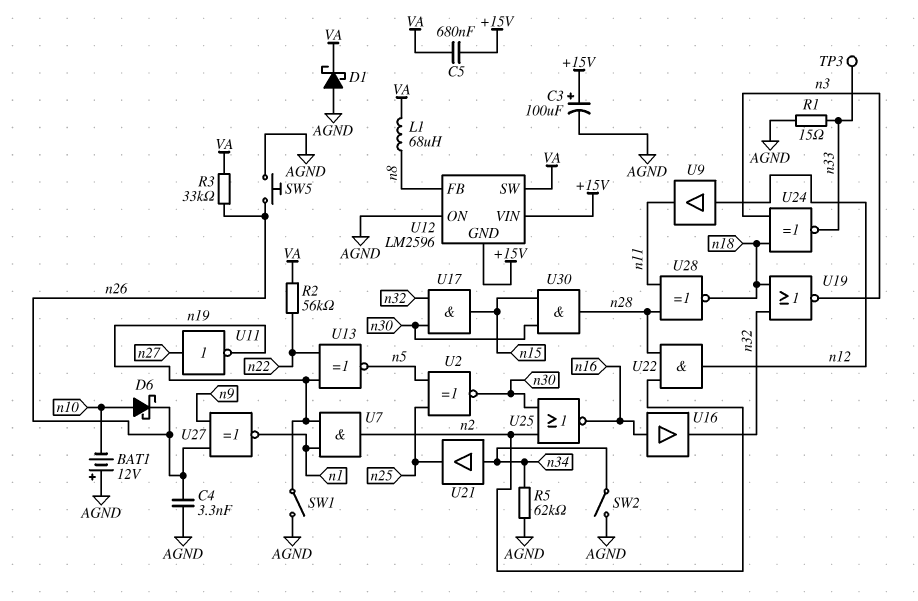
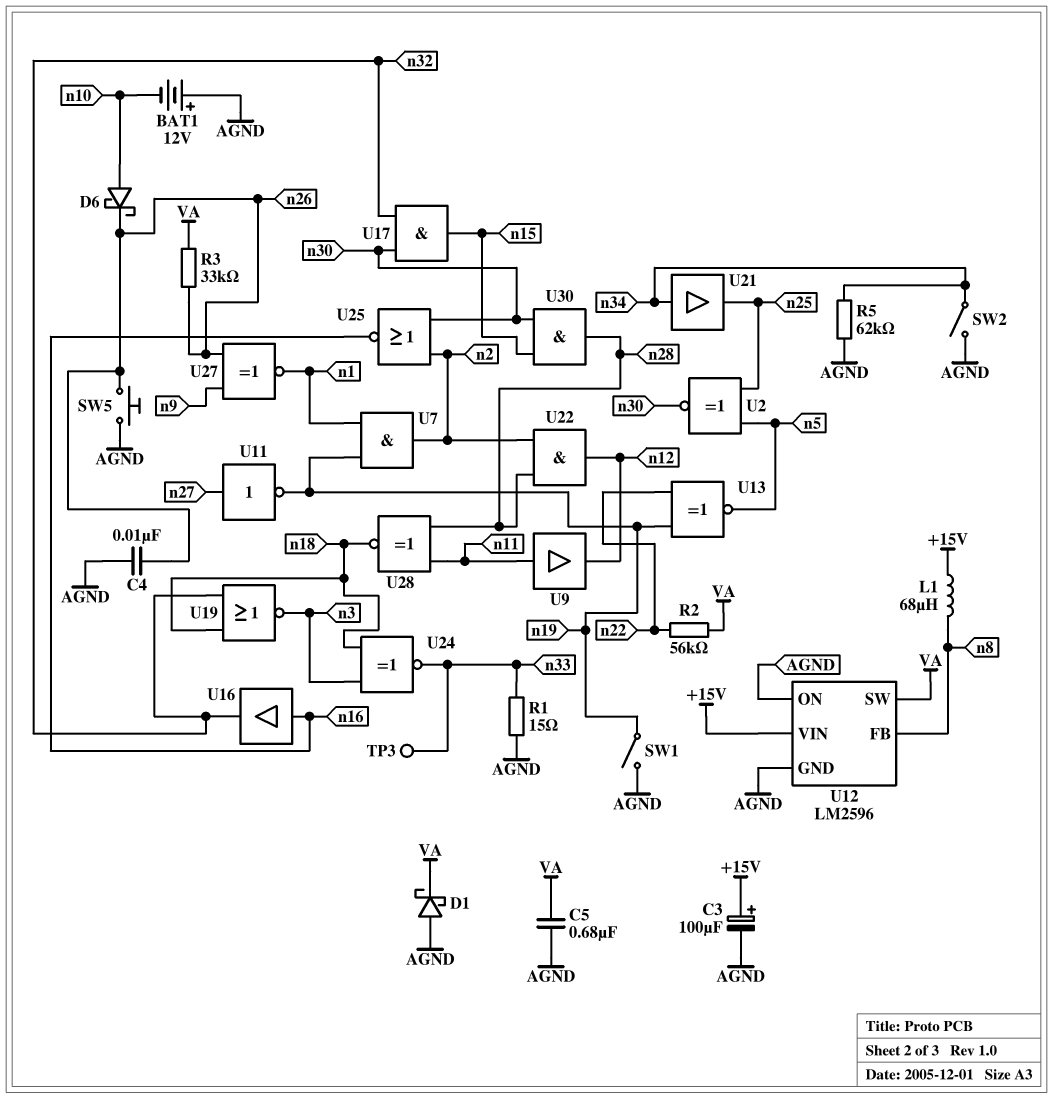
C4: 3.3nF (AGND, n26) -> 10nF (AGND, n26)
C5: 680nF (+15V, VA) -> 680nF (AGND, VA)
L1: 68uH (VA, n8) -> 68uH (+15V, n8)
U9: buffer (in n12, out n11) -> buffer (in n11, out n12)
U12 pin GND: +15V -> AGND

